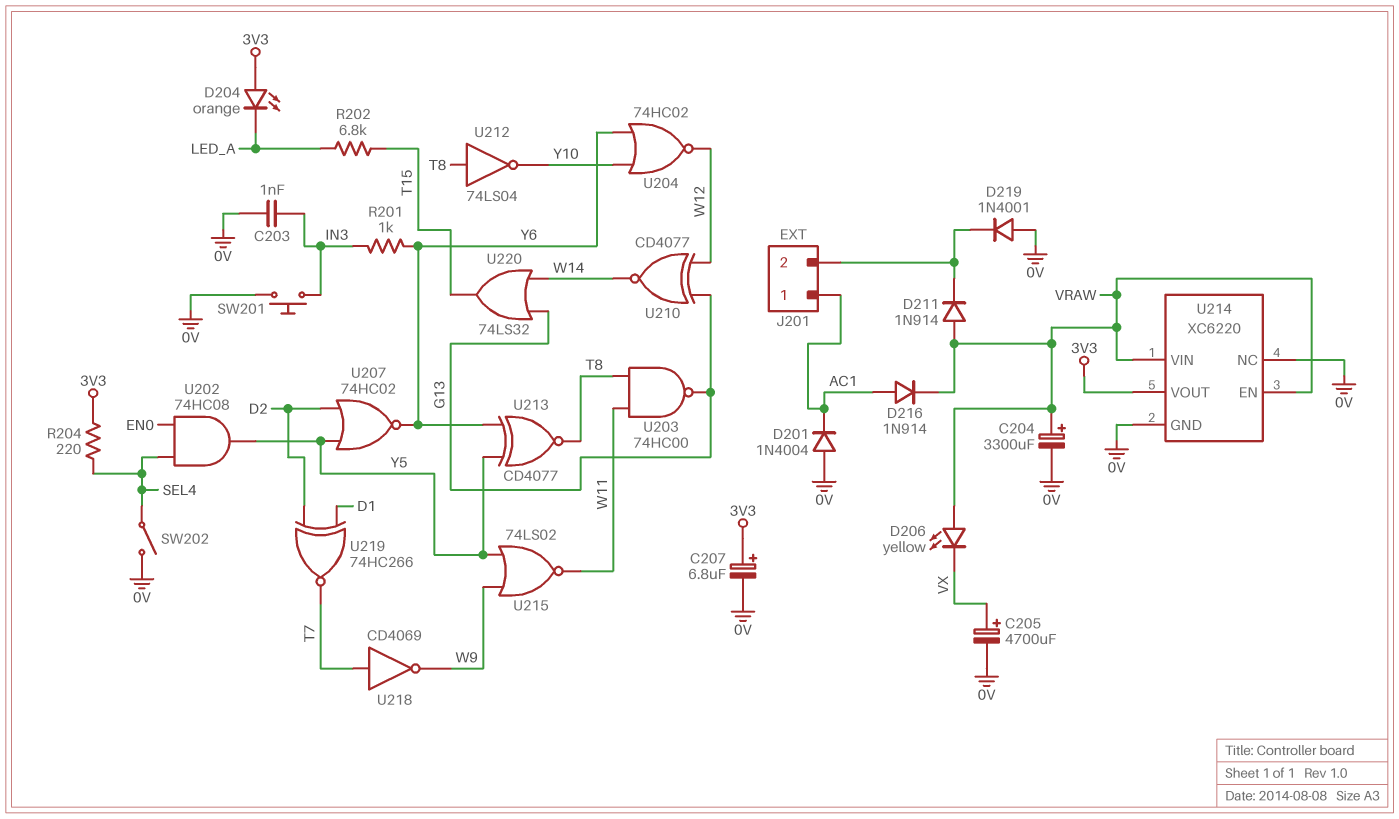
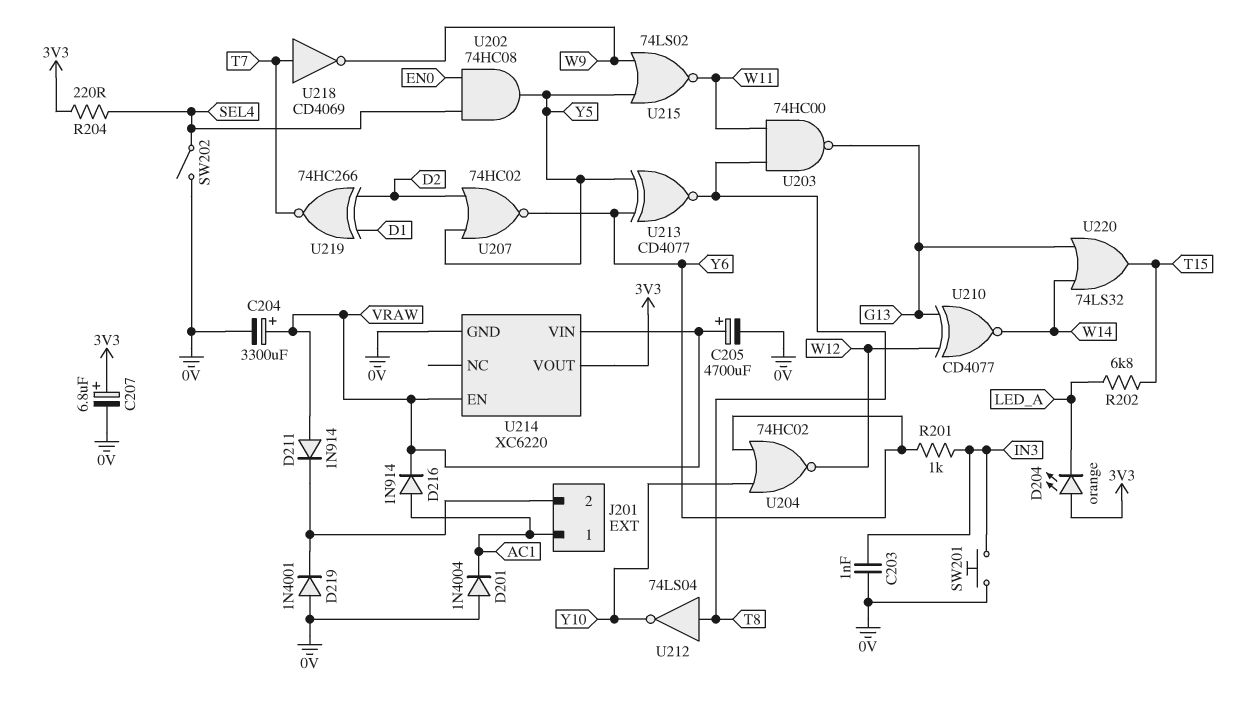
C205: 4700uF (plus VX, minus 0V) -> 4700uF (plus VRAW, minus 0V)
D206: LED yellow (A VRAW, K VX) -> none
U214 pin NC: 0V -> none

